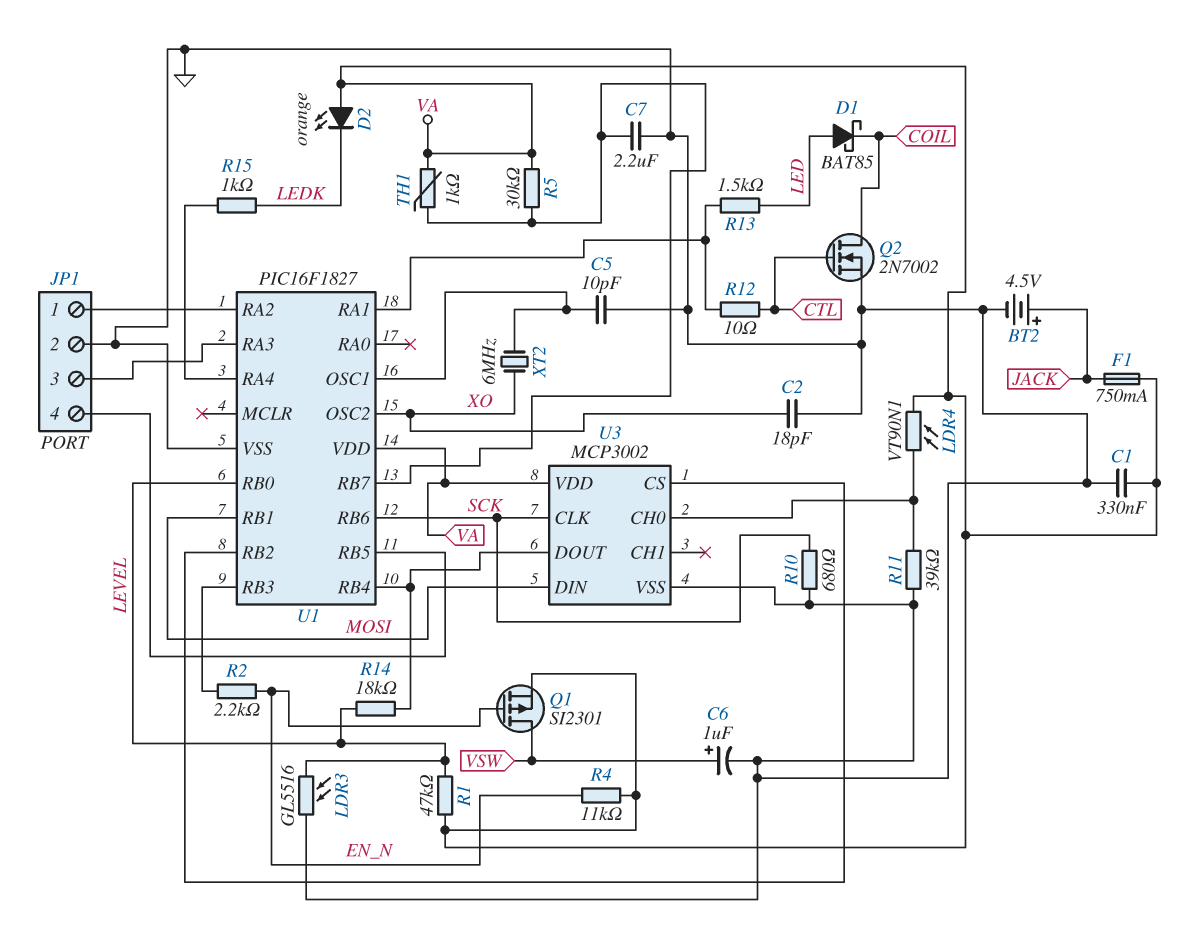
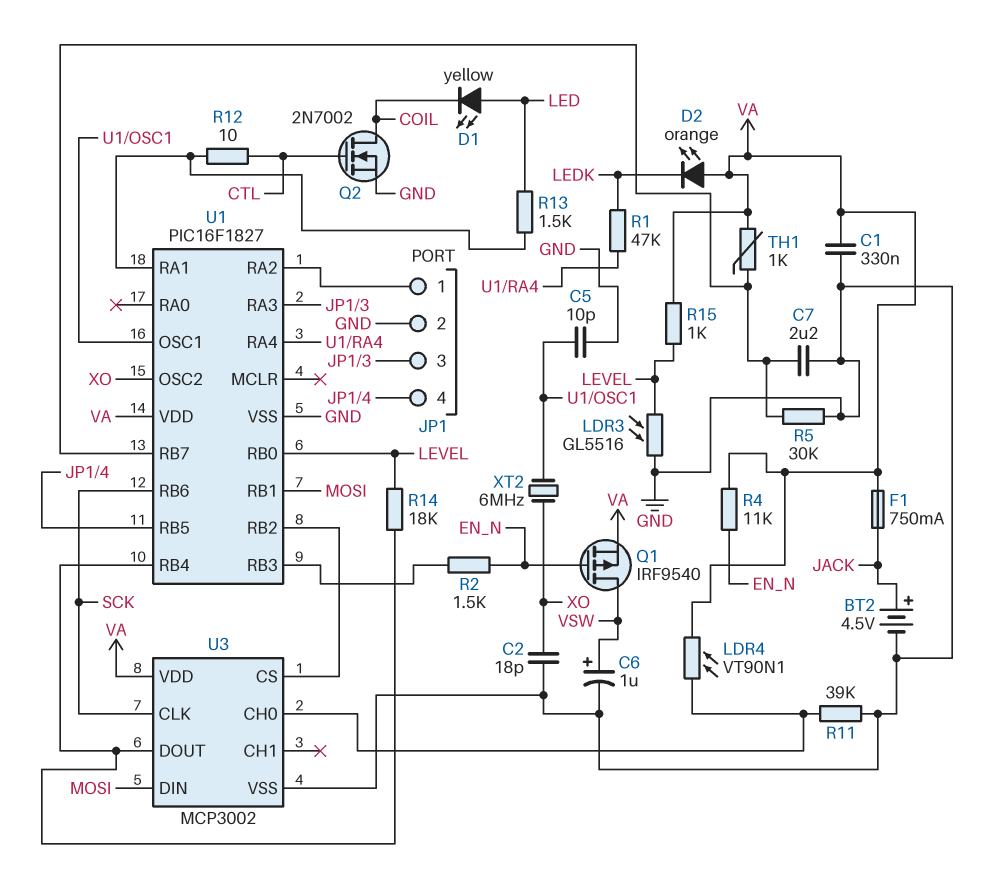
D1: schottky BAT85 (A LED, K COIL) -> LED yellow (A LED, K COIL)
Q1: PMOS SI2301 (G EN_N, D VSW, S VA) -> PMOS IRF9540 (G EN_N, D VSW, S VA)
R1: 47k (LEVEL, VA) -> 47k (LEDK, U1/RA4)
R2: 2.2k (EN_N, U1/RB3) -> 1.5k (EN_N, U1/RB3)
R5: 30k (U1/RB7, VA) -> 30k (GND, U1/RB7)
R10: 680 (GND, SCK) -> none
R15: 1k (LEDK, U1/RA4) -> 1k (LEVEL, VA)

